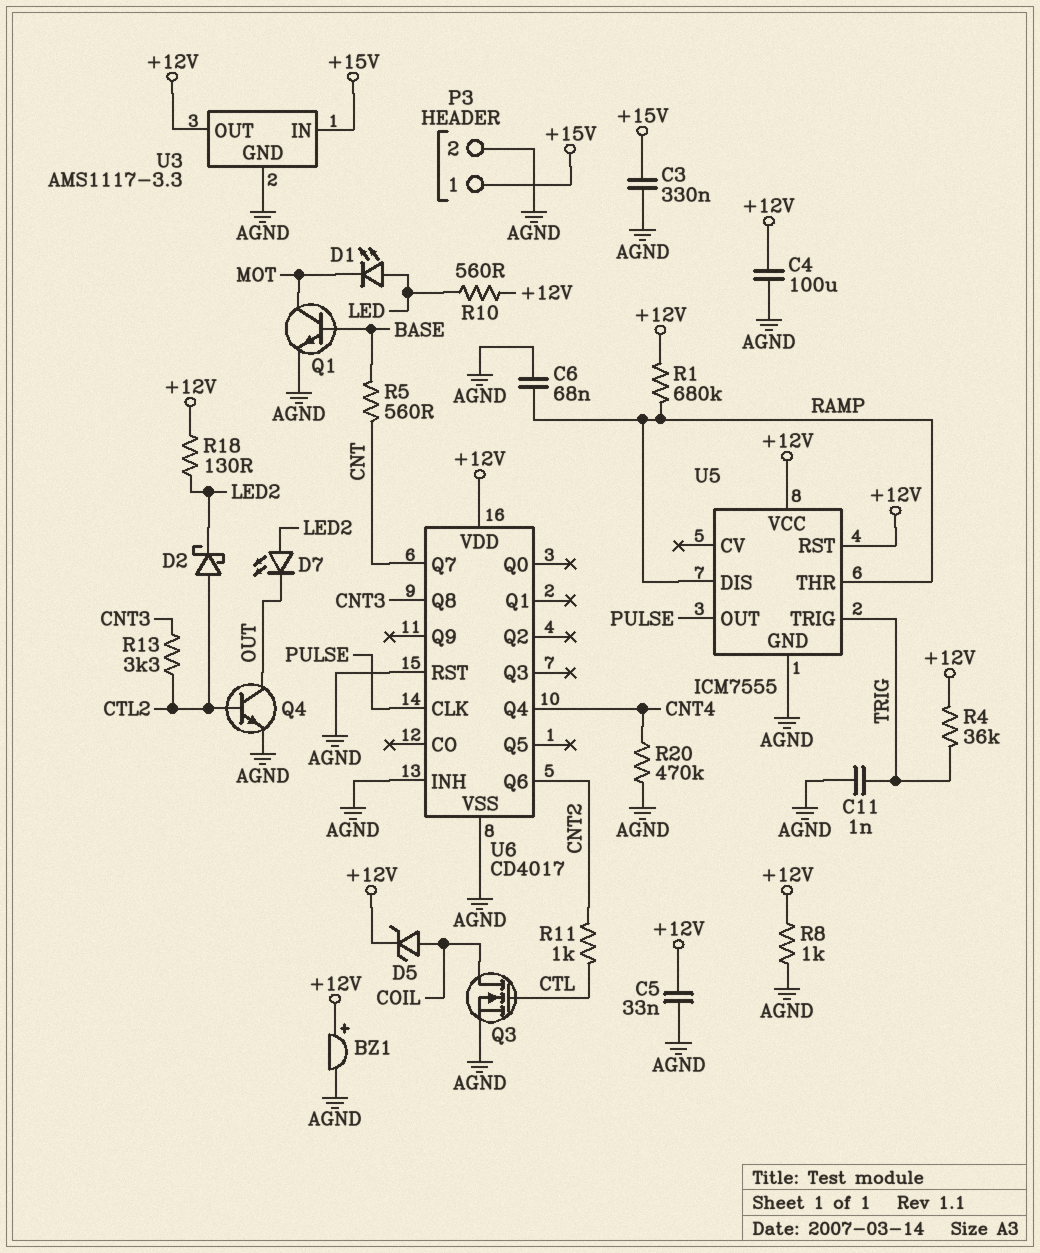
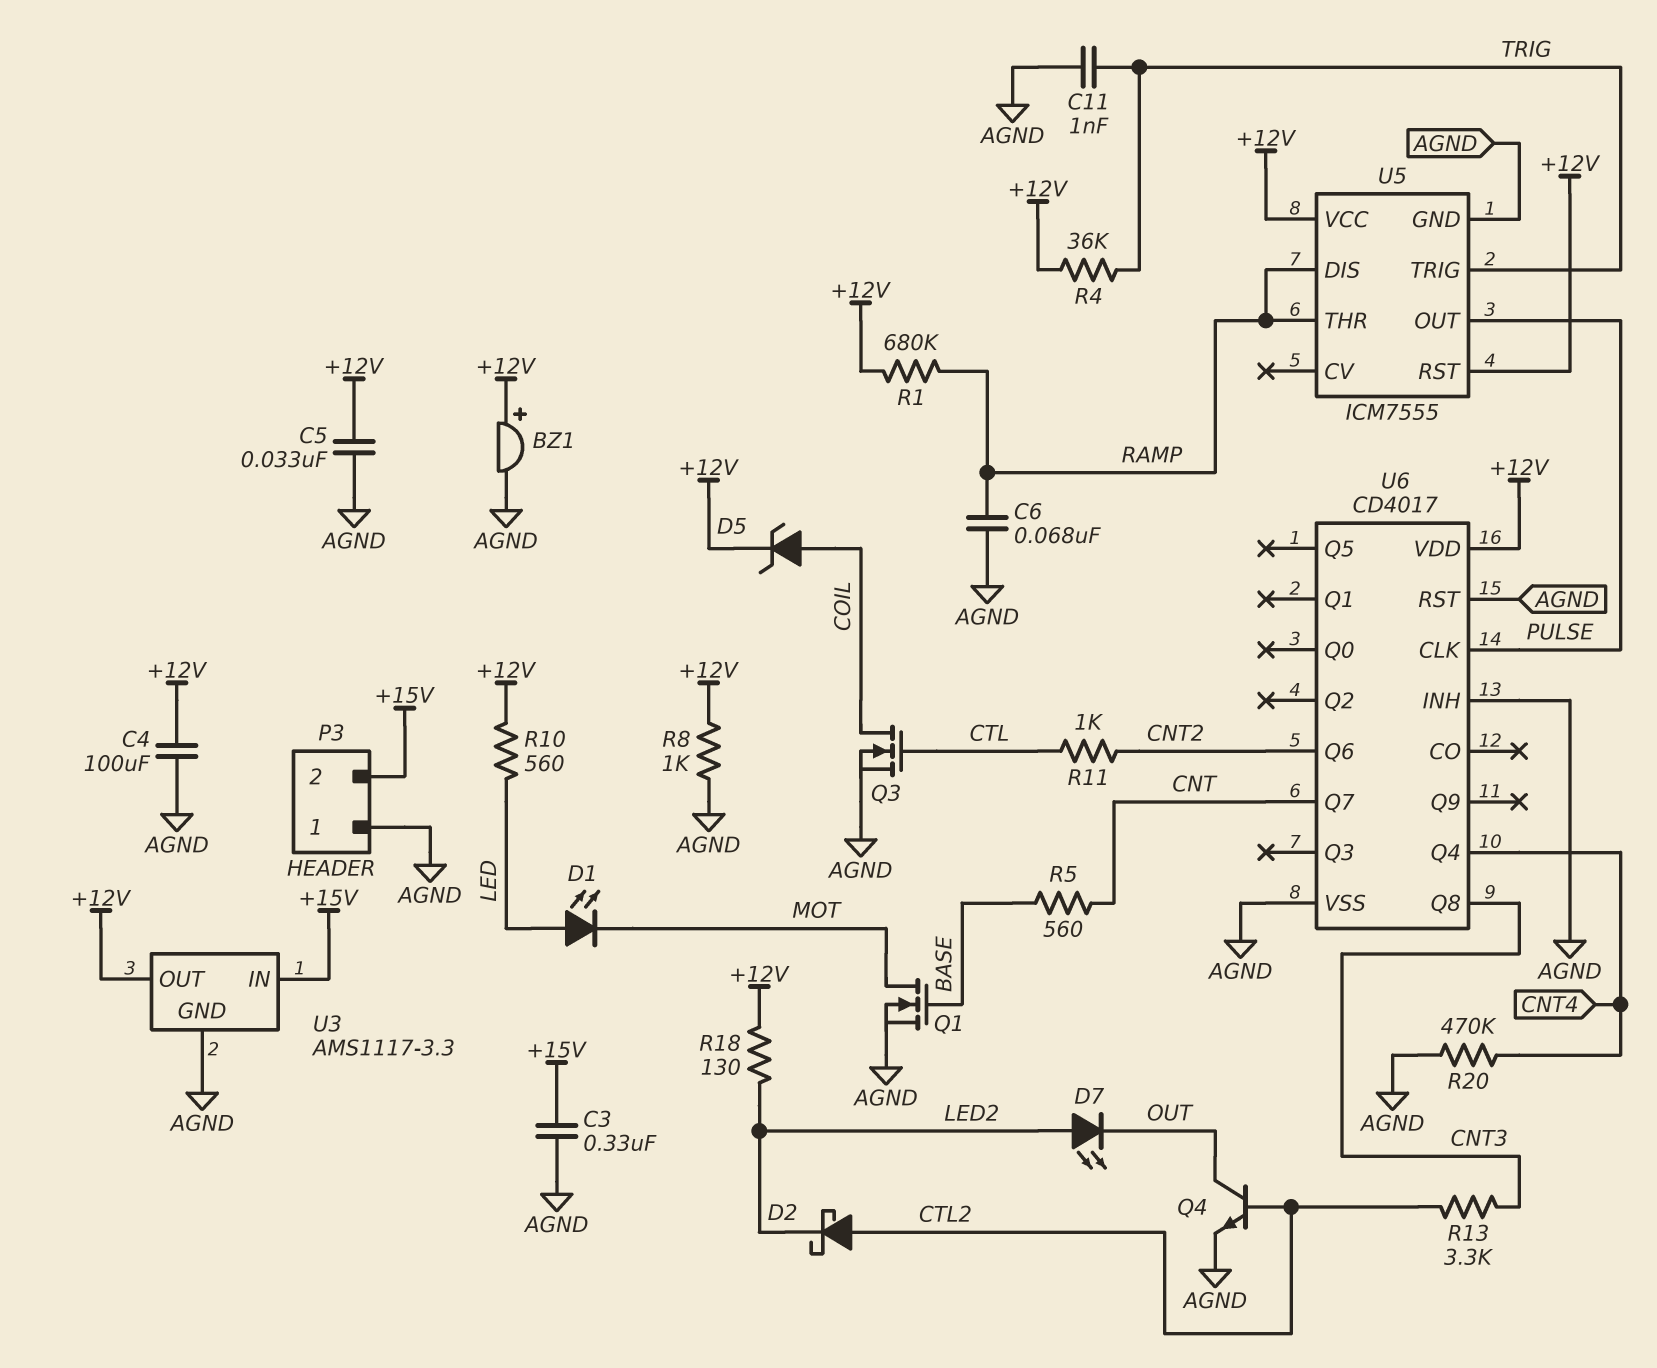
P3 pin 1: +15V -> AGND
P3 pin 2: AGND -> +15V
Q1: NPN (B BASE, C MOT, E AGND) -> NMOS (G BASE, D MOT, S AGND)

